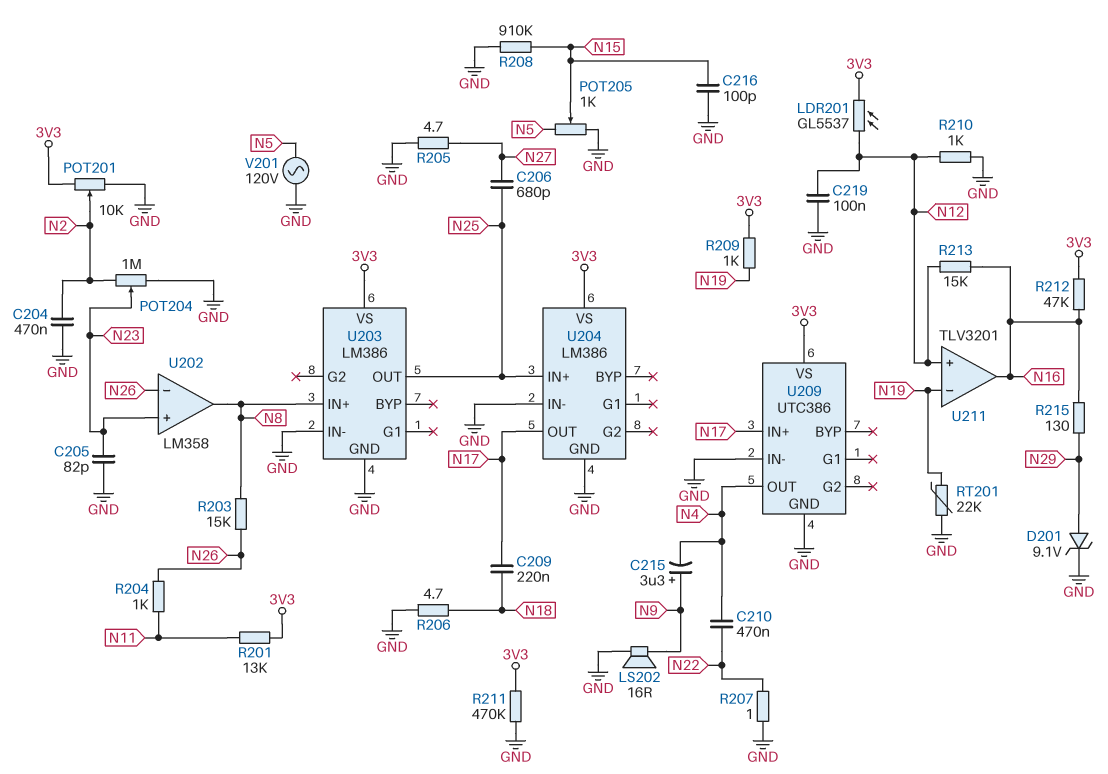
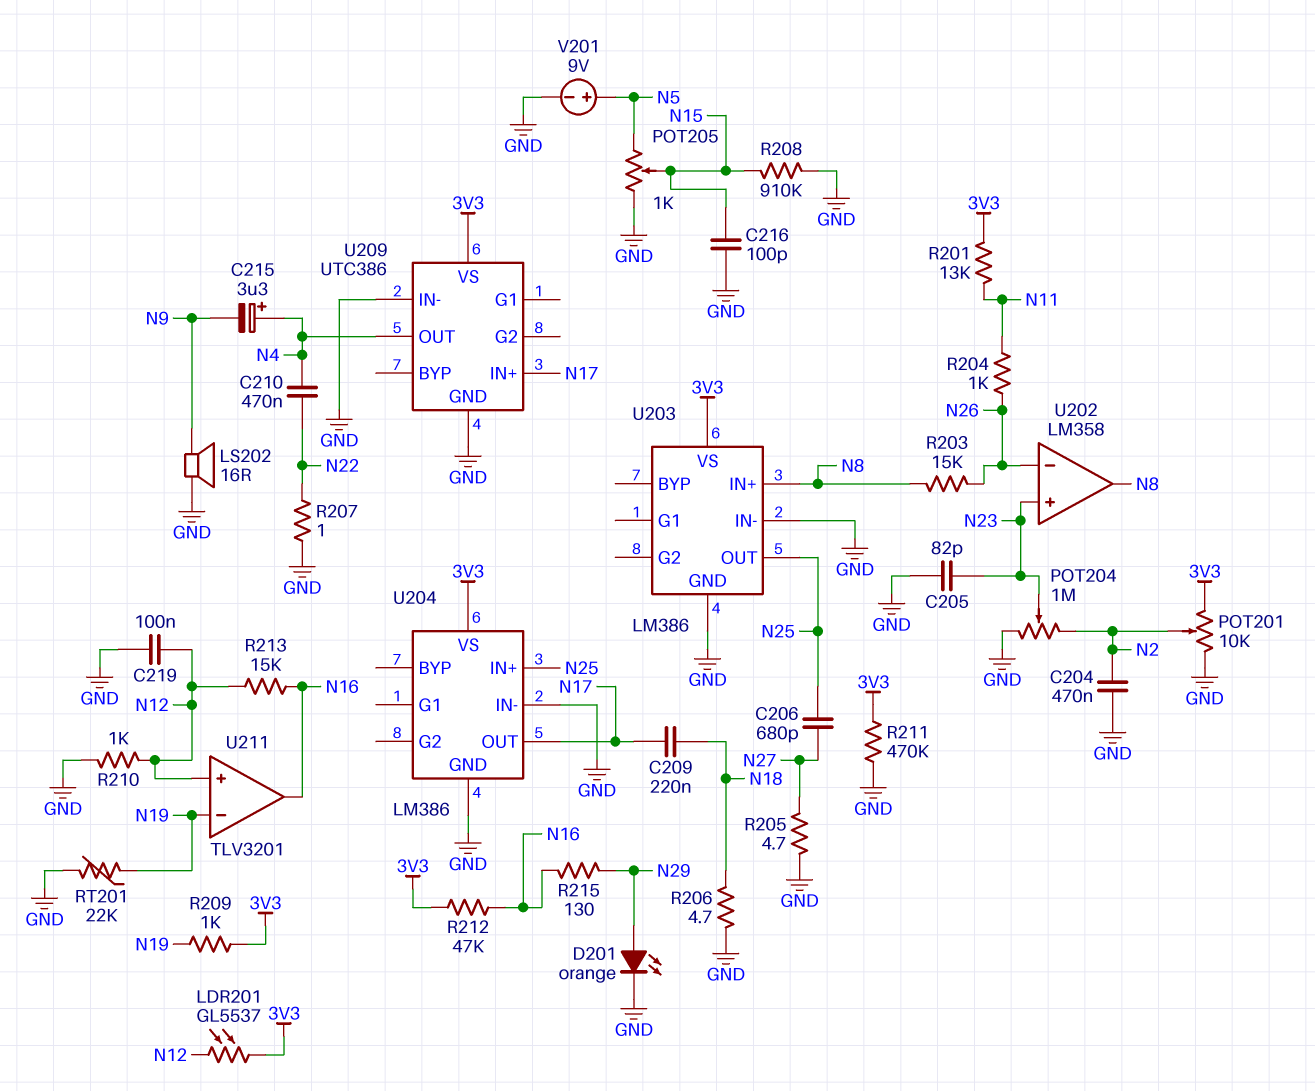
C215: 3.3uF (plus N9, minus N4) -> 3.3uF (plus N4, minus N9)
D201: zener 9.1V (A N29, K GND) -> LED orange (A N29, K GND)
V201: AC 120V (GND, N5) -> 9V (plus N5, minus GND)

